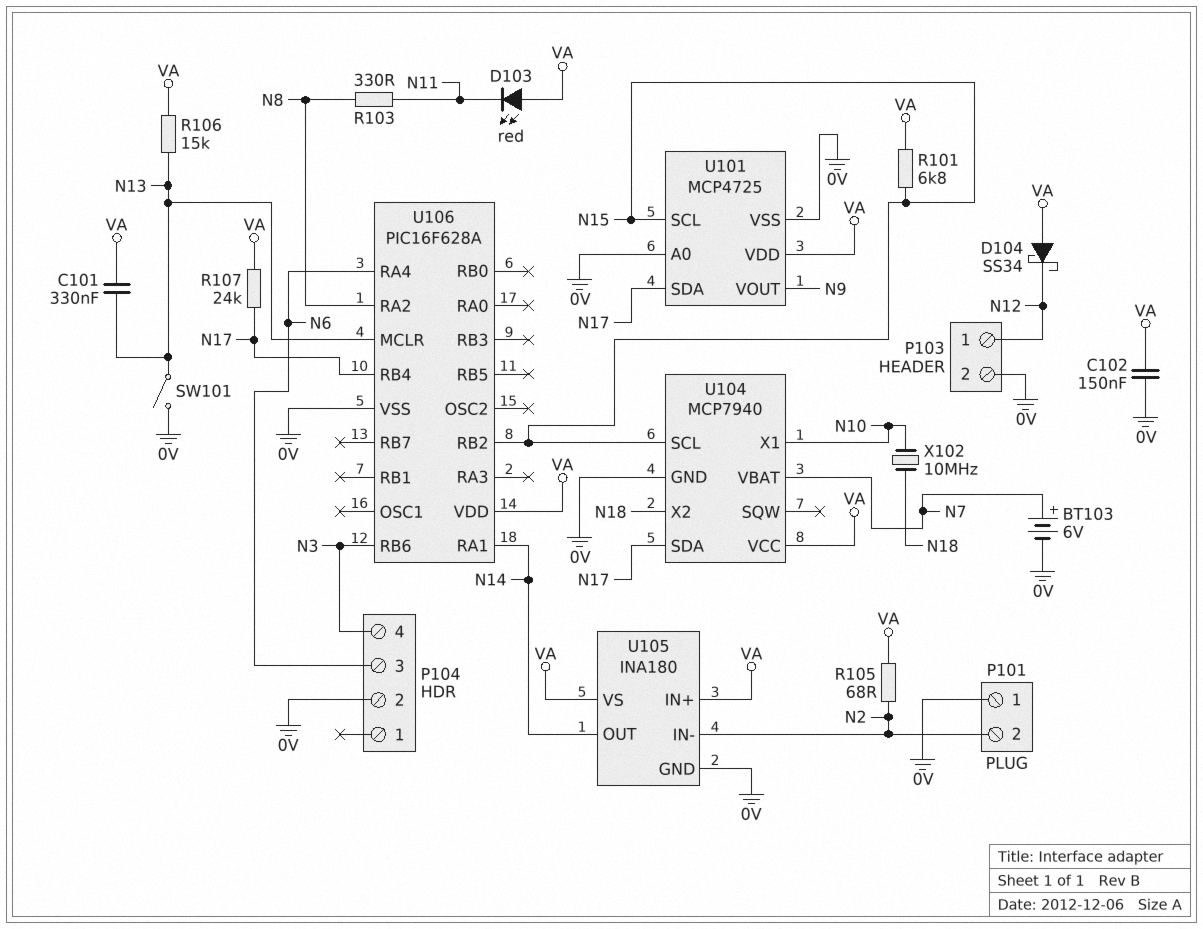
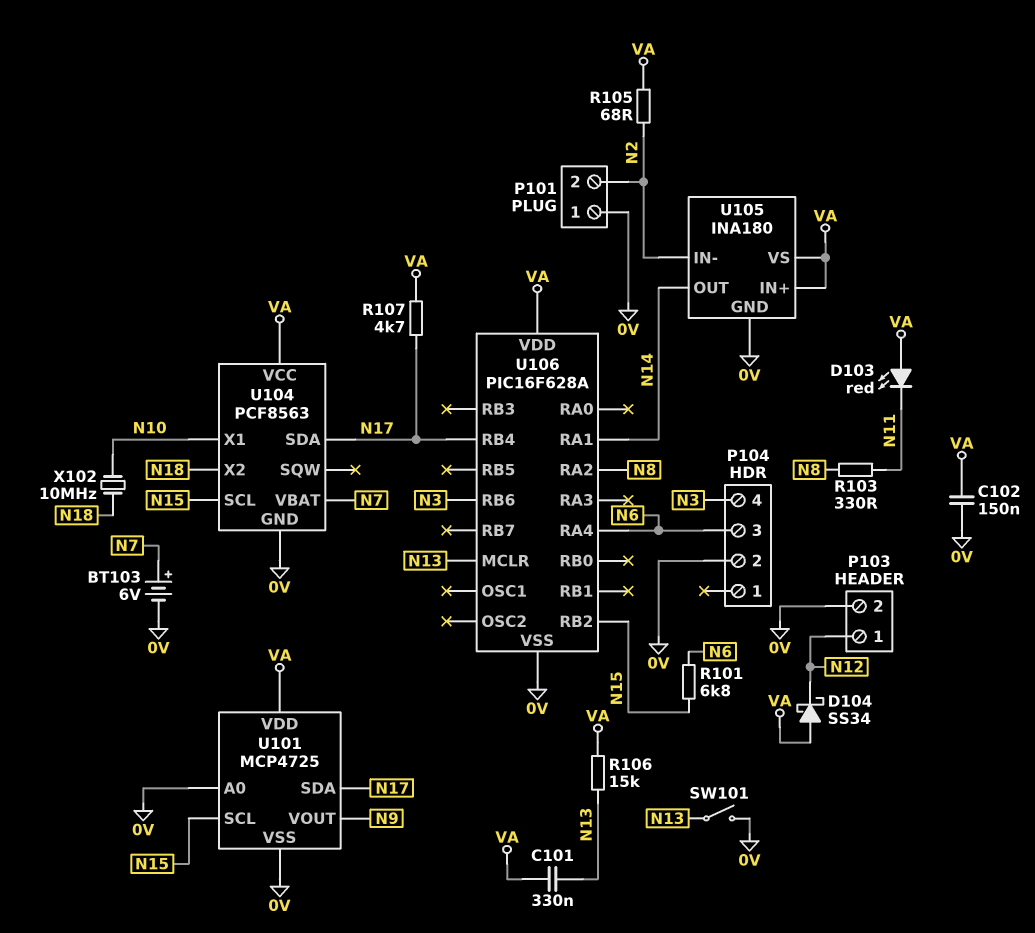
R101: 6.8k (N15, VA) -> 6.8k (N6, N15)
R107: 24k (N17, VA) -> 4.7k (N17, VA)
U104: MCP7940 -> PCF8563

